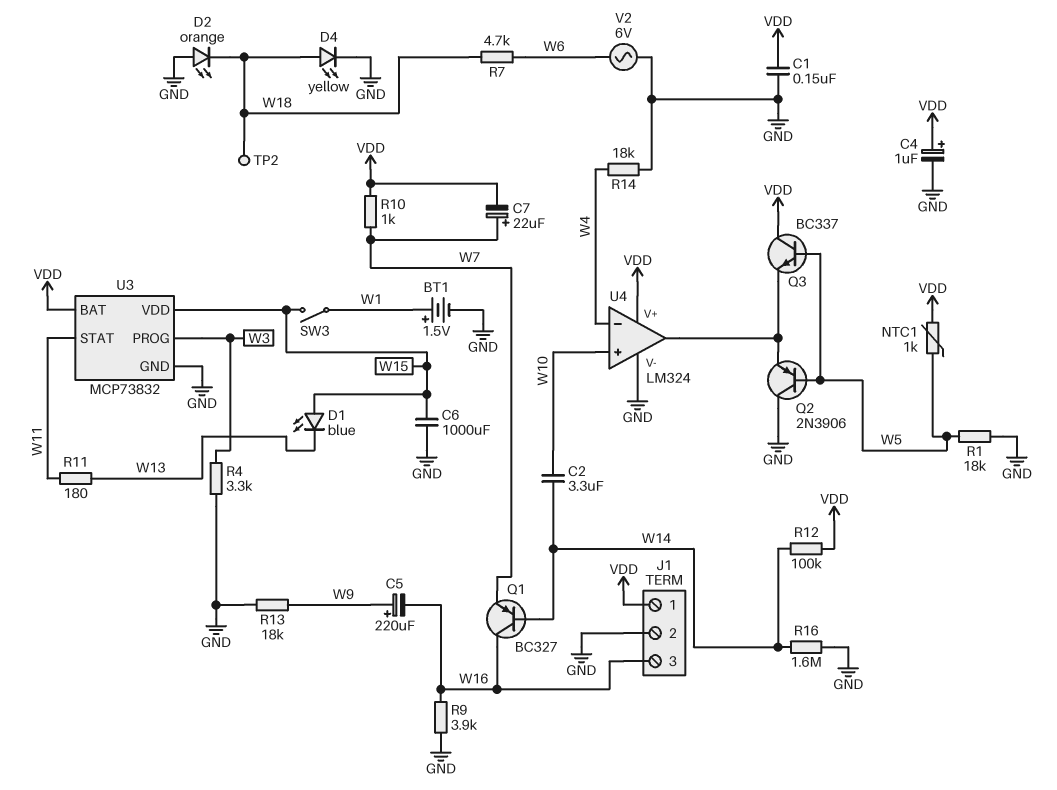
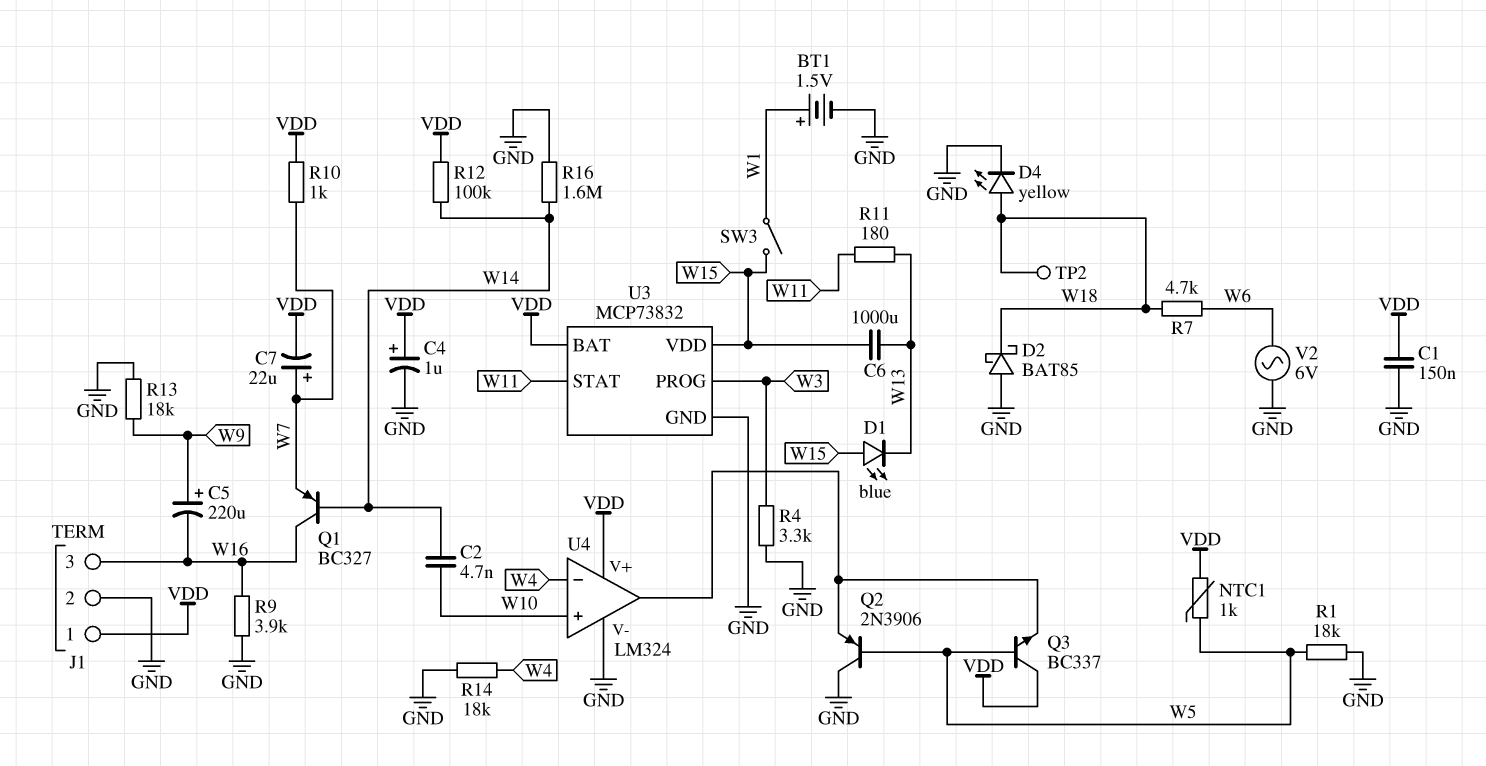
C2: 3.3uF (W10, W14) -> 4.7nF (W10, W14)
C6: 1000uF (GND, W15) -> 1000uF (W13, W15)
D2: LED orange (A GND, K W18) -> schottky BAT85 (A GND, K W18)

